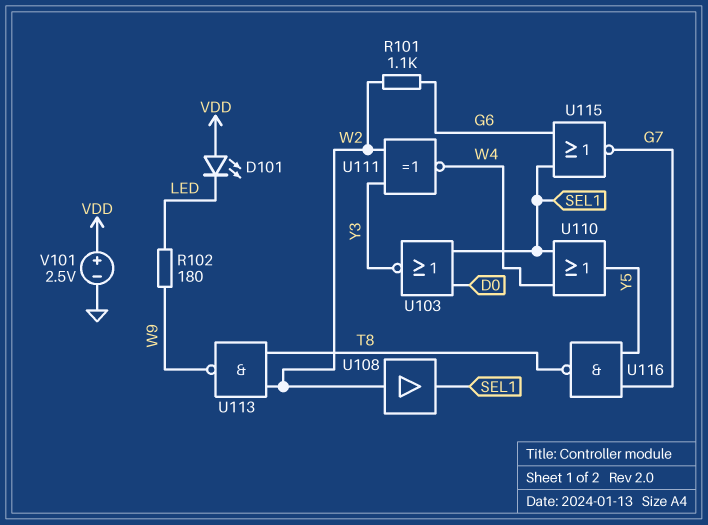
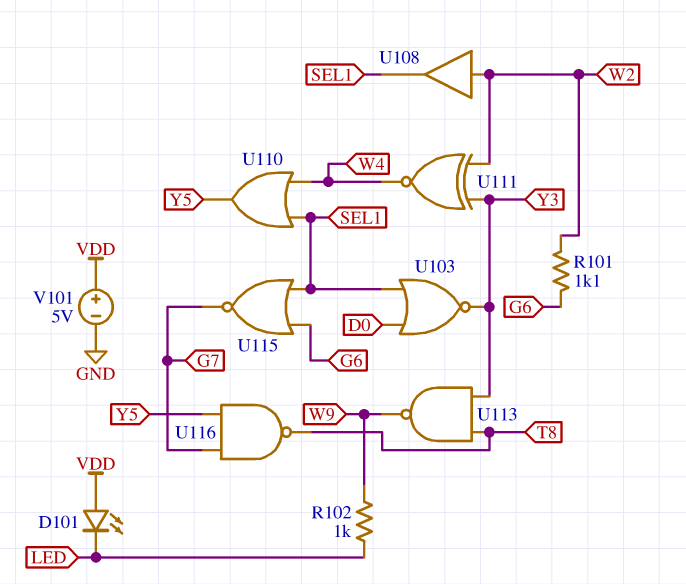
R102: 180 (LED, W9) -> 1k (LED, W9)
U113: NAND (in T8, in W2, out W9) -> NAND (in T8, in Y3, out W9)
V101: 2.5V (plus VDD, minus GND) -> 5V (plus VDD, minus GND)

